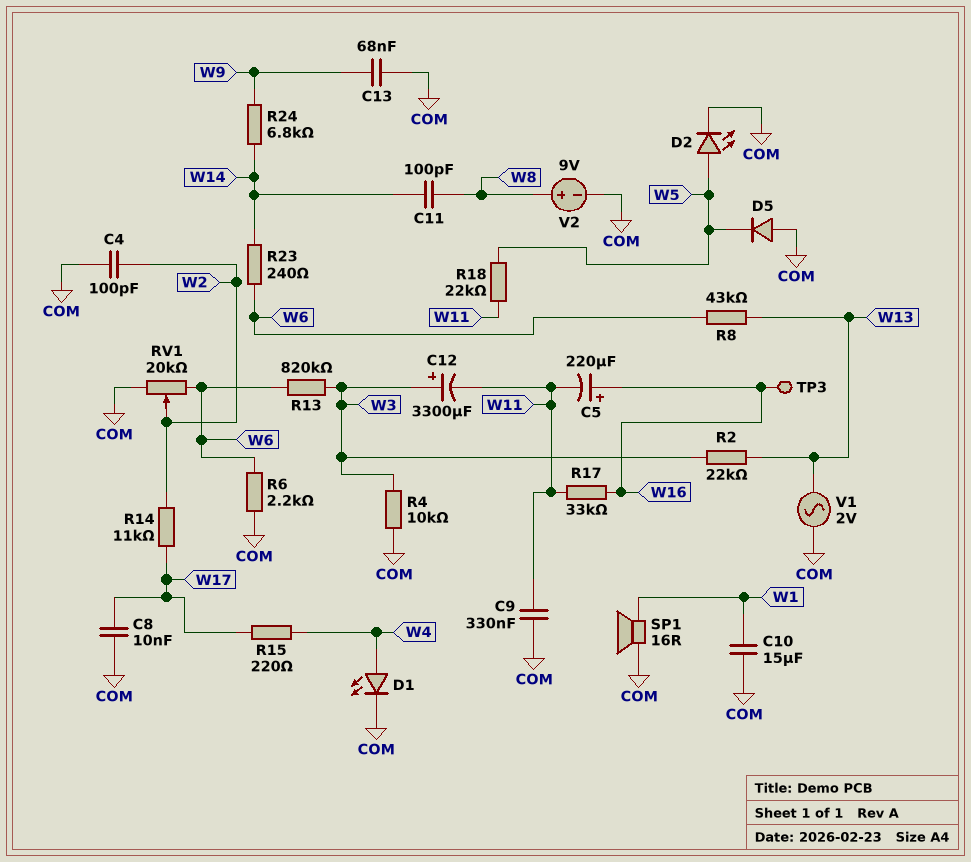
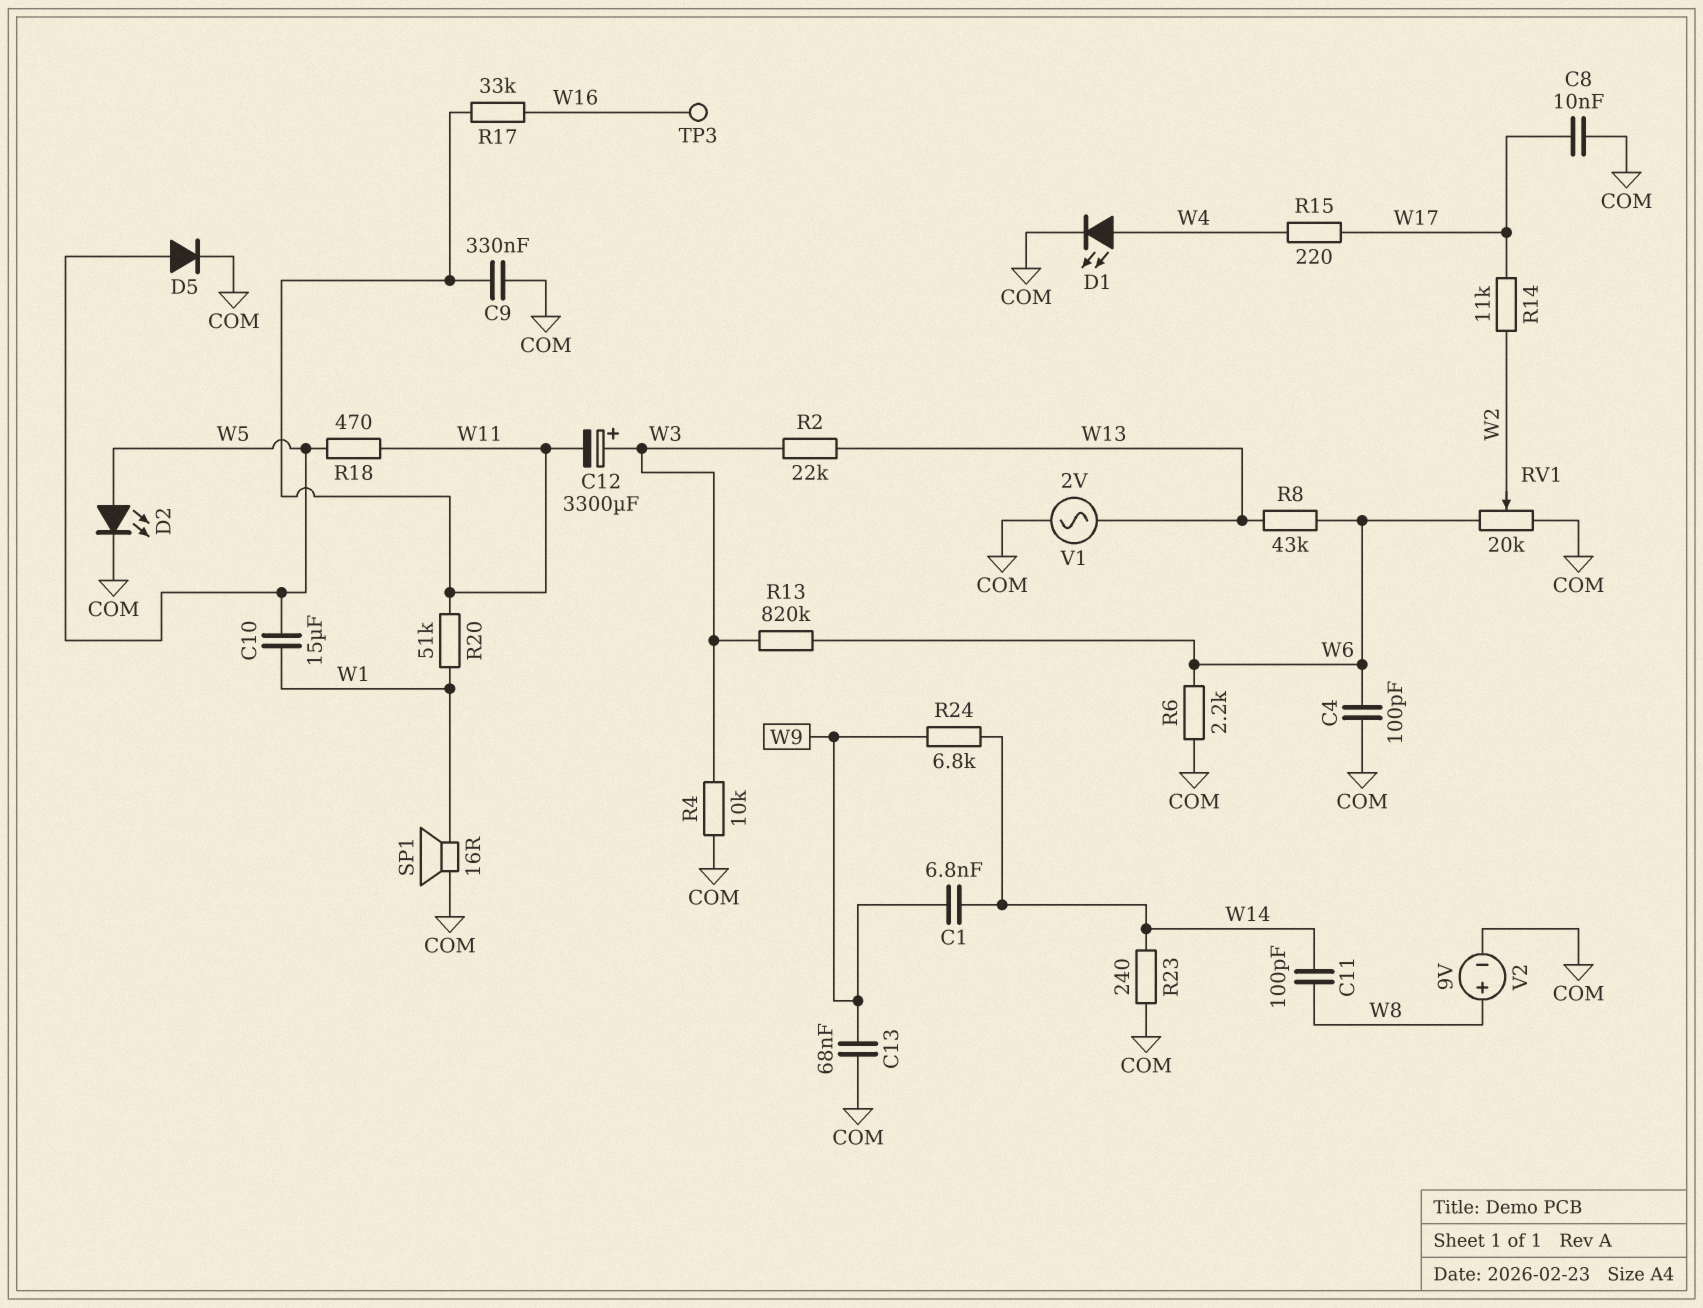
C1: none -> 6.8nF (W9, W14)
C4: 100pF (COM, W2) -> 100pF (COM, W6)
C5: 220uF (plus W16, minus W11) -> none
C10: 15uF (COM, W1) -> 15uF (W1, W5)
D5: diode (A COM, K W5) -> diode (A W5, K COM)
R18: 22k (W5, W11) -> 470 (W5, W11)
R20: none -> 51k (W1, W11)
R23: 240 (W6, W14) -> 240 (COM, W14)

